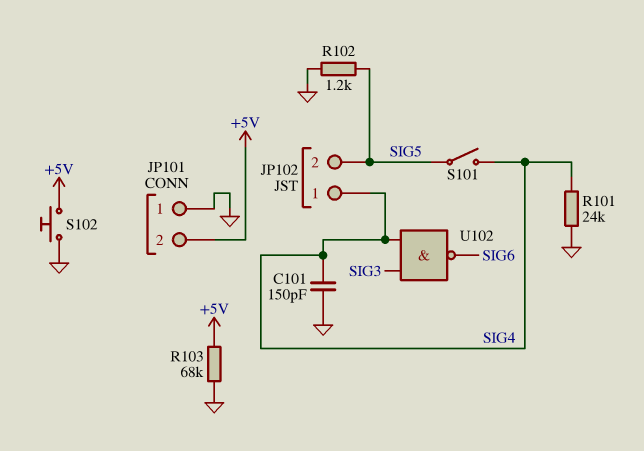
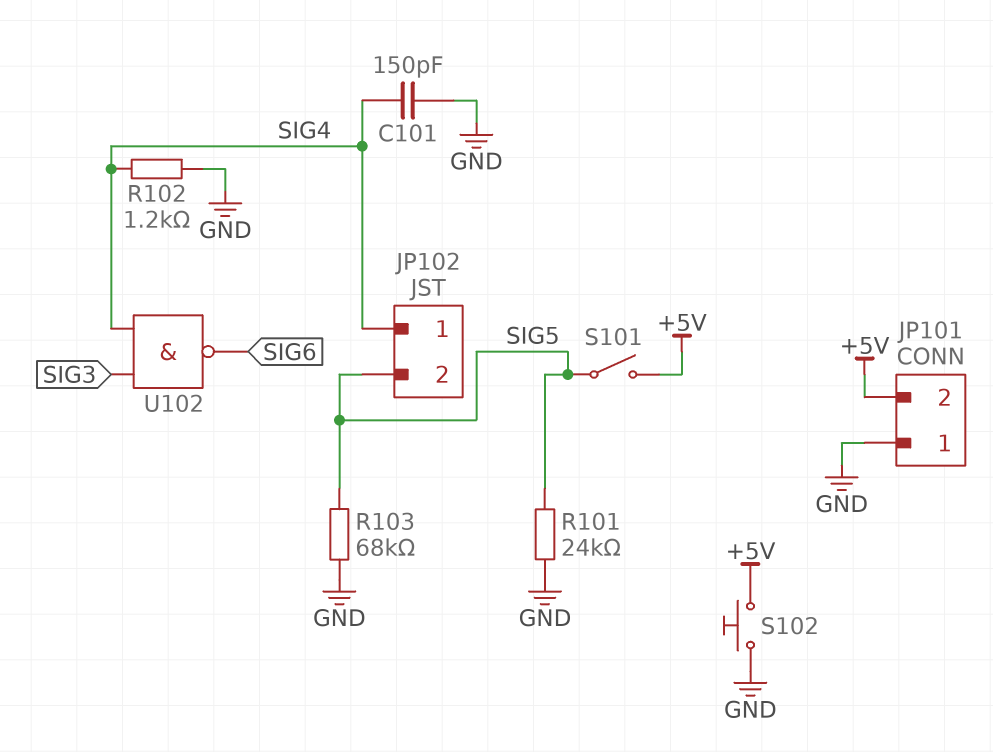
R101: 24k (GND, SIG4) -> 24k (GND, SIG5)
R102: 1.2k (GND, SIG5) -> 1.2k (GND, SIG4)
R103: 68k (+5V, GND) -> 68k (GND, SIG5)
S101: switch (SIG4, SIG5) -> switch (+5V, SIG5)

